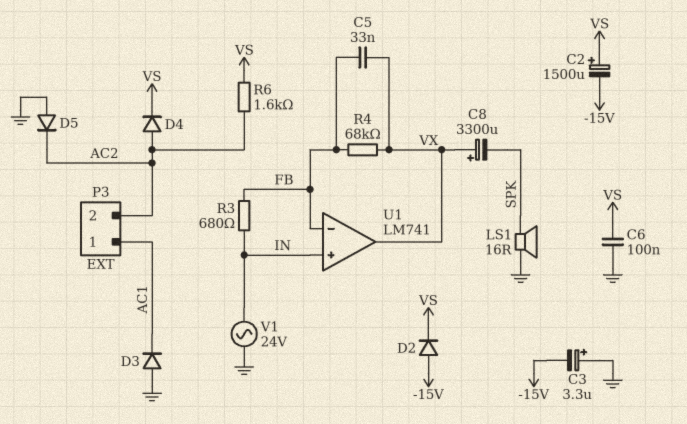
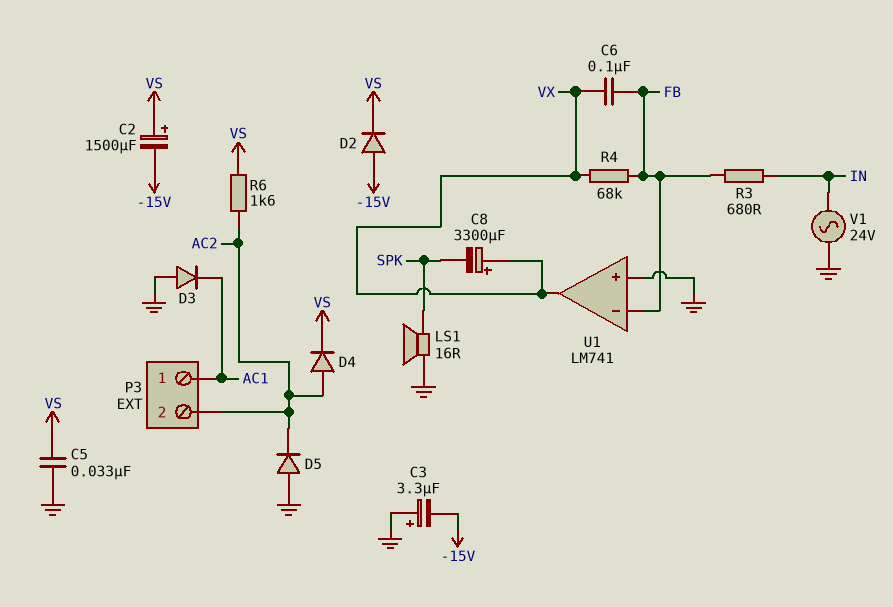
C5: 33nF (FB, VX) -> 33nF (GND, VS)
C6: 100nF (GND, VS) -> 100nF (FB, VX)
U1 pin in+: IN -> GND

